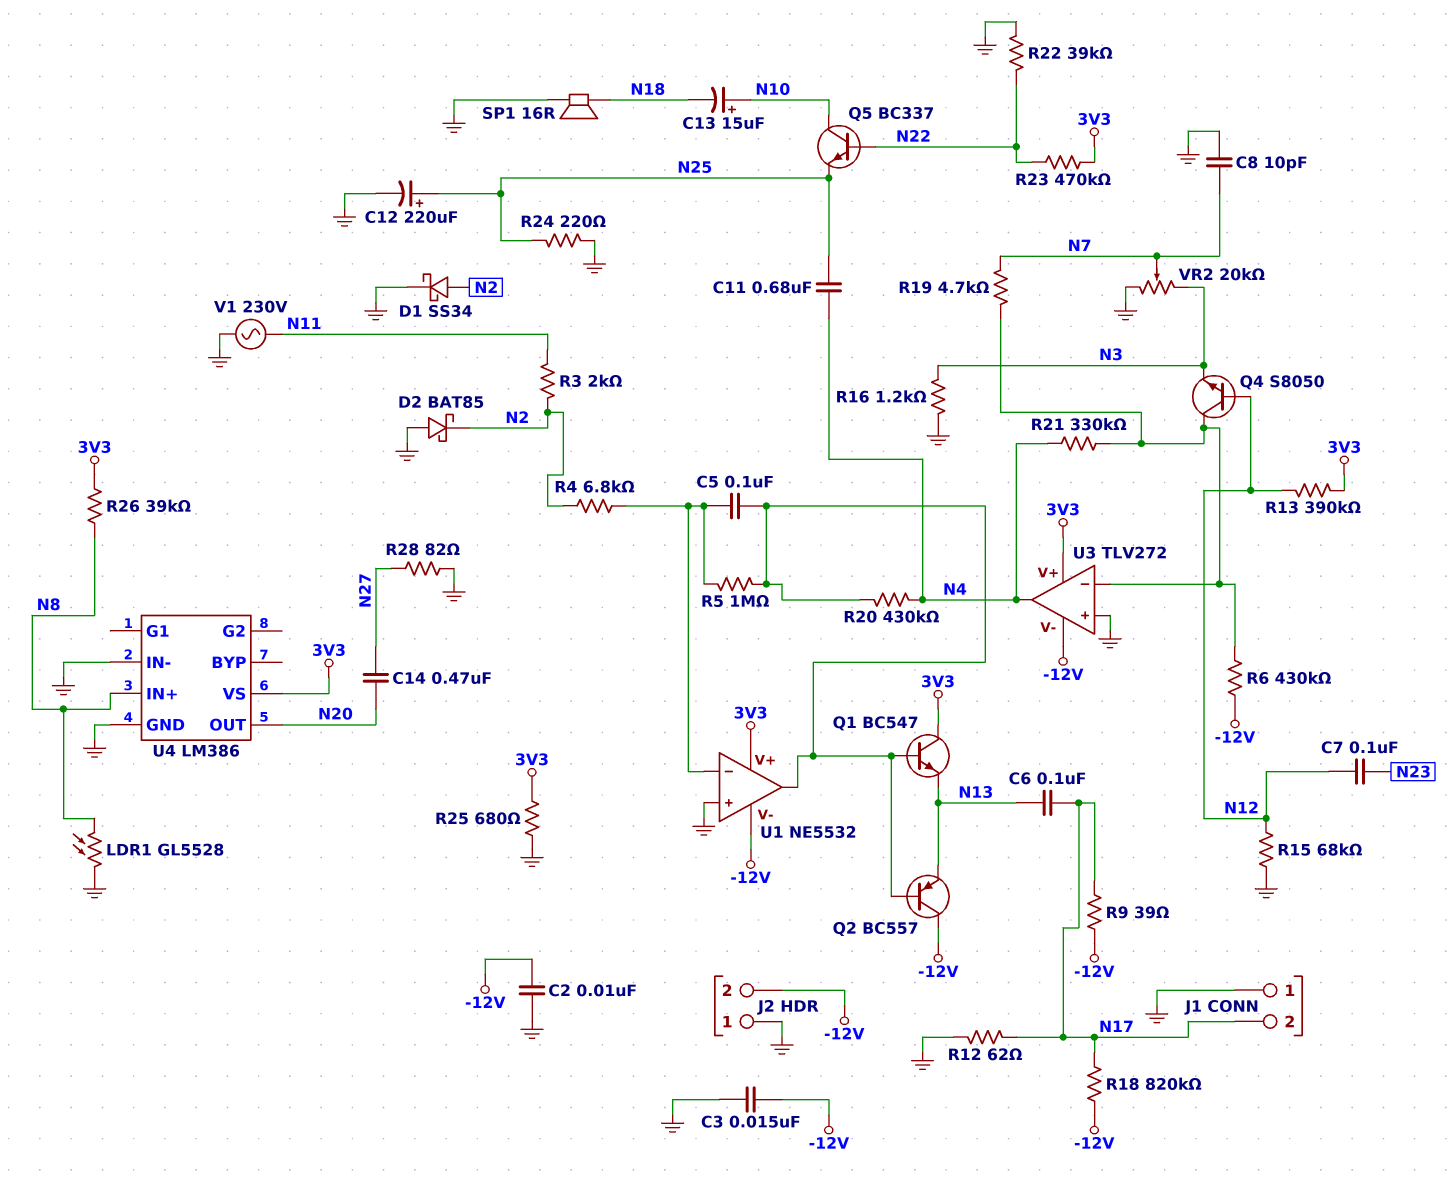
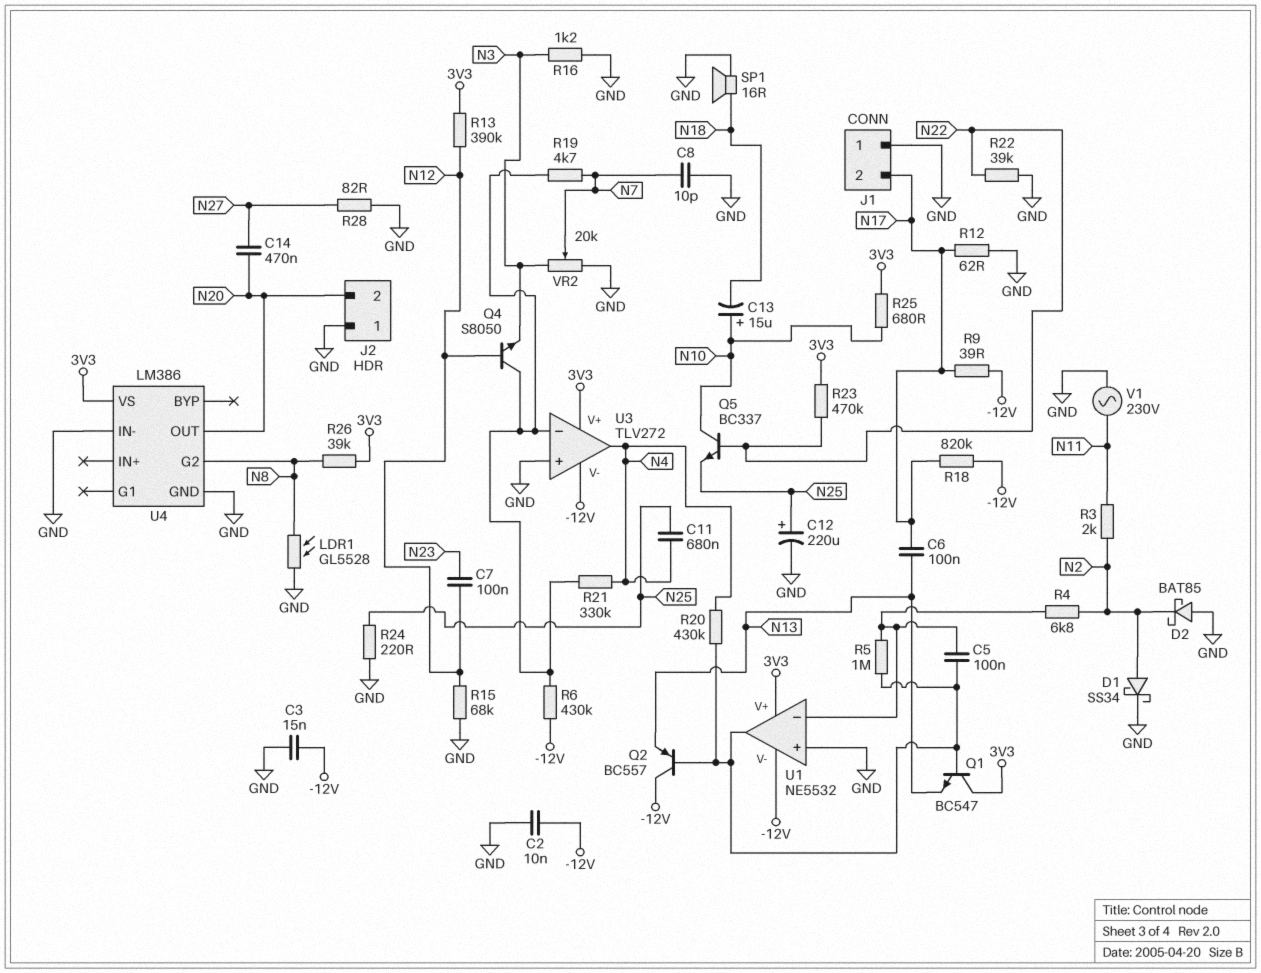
J2 pin 2: -12V -> N20
R25: 680 (3V3, GND) -> 680 (3V3, N10)
U4 pin G2: none -> N8
U4 pin IN+: N8 -> none

